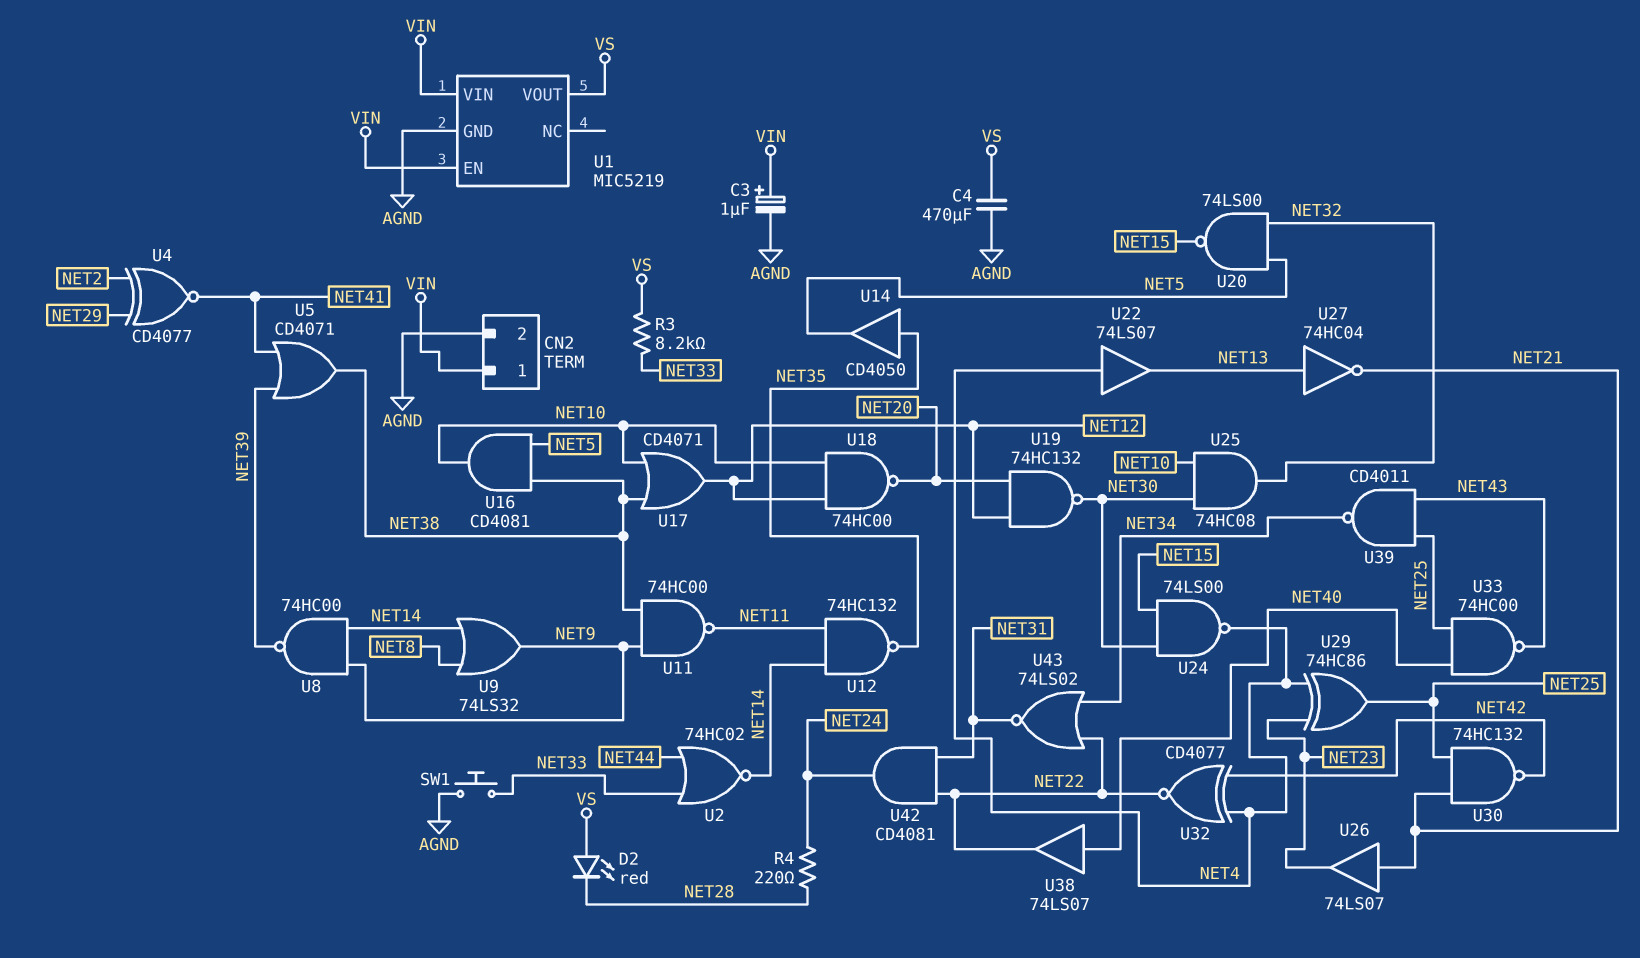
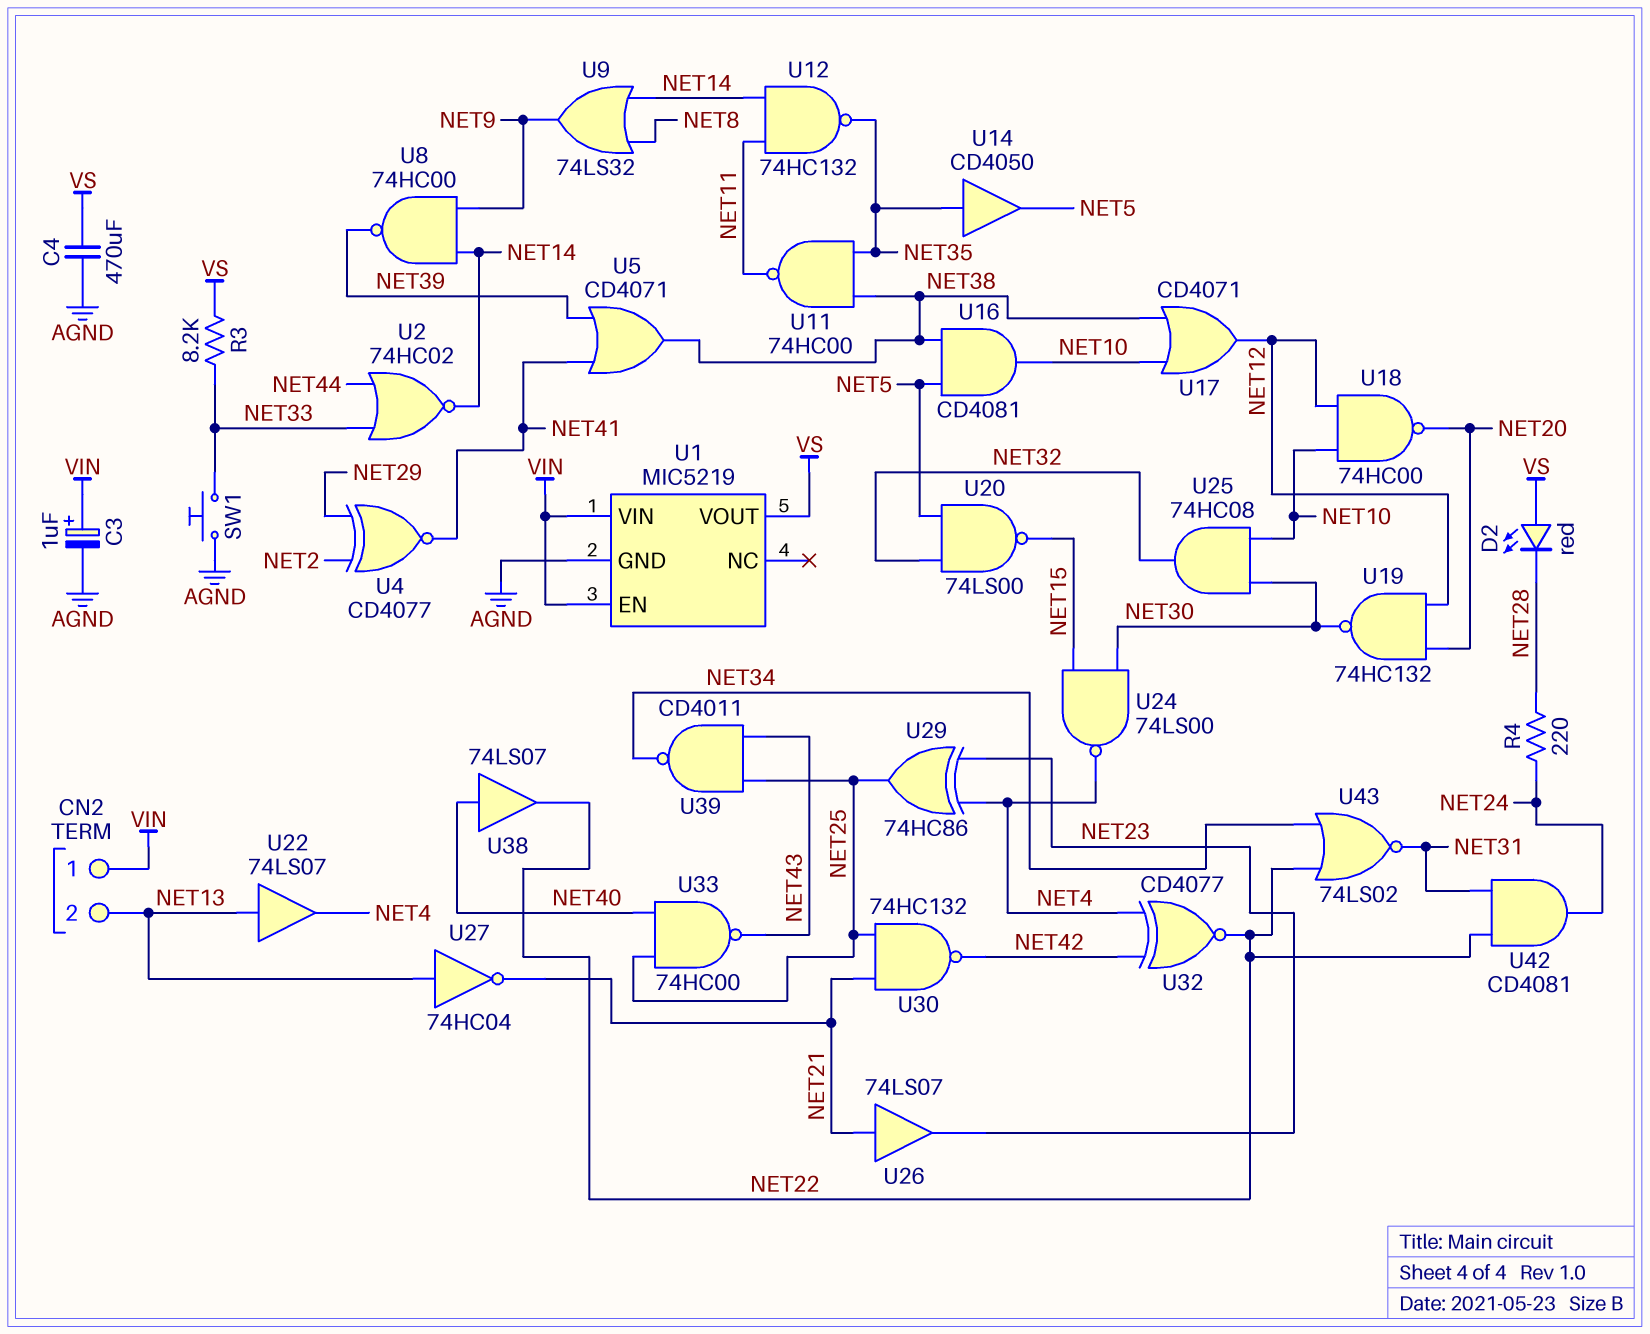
CN2 pin 2: AGND -> NET13
U11: NAND 74HC00 (in NET9, in NET38, out NET11) -> NAND 74HC00 (in NET35, in NET38, out NET11)
U22: buffer 74LS07 (in NET4, out NET13) -> buffer 74LS07 (in NET13, out NET4)

